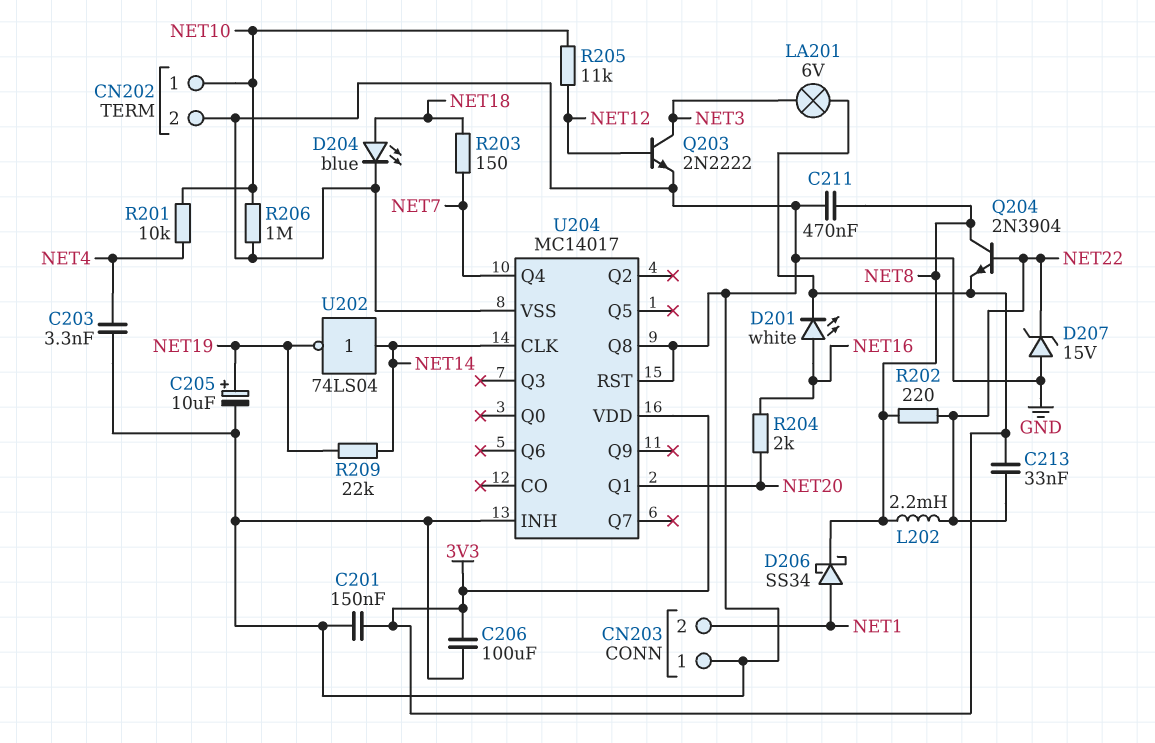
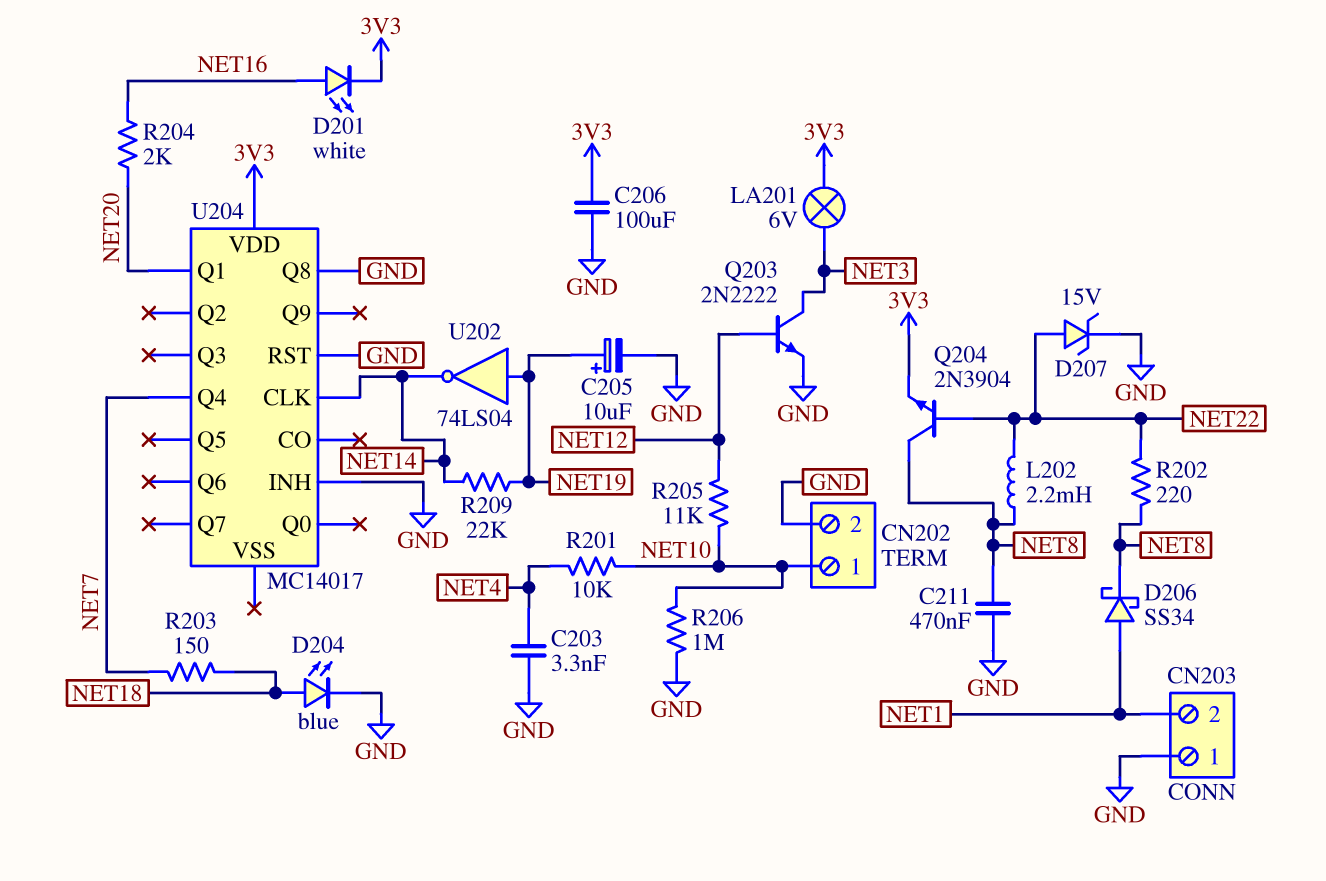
C201: 150nF (3V3, GND) -> none
C213: 33nF (3V3, NET22) -> none
D207: zener 15V (A GND, K NET22) -> zener 15V (A NET22, K GND)
U202: NOT 74LS04 (in NET14, out NET19) -> NOT 74LS04 (in NET19, out NET14)
U204 pin VSS: GND -> none

